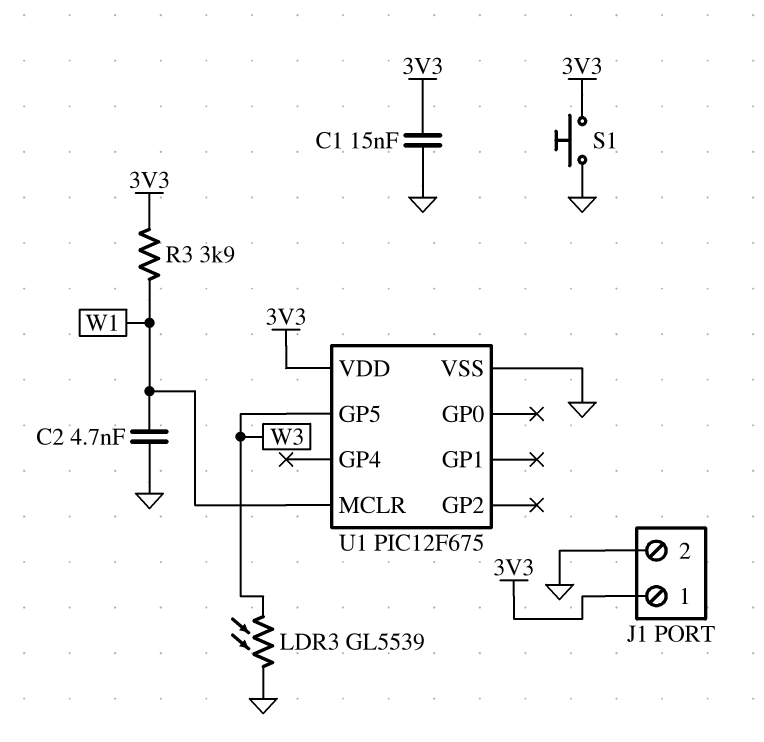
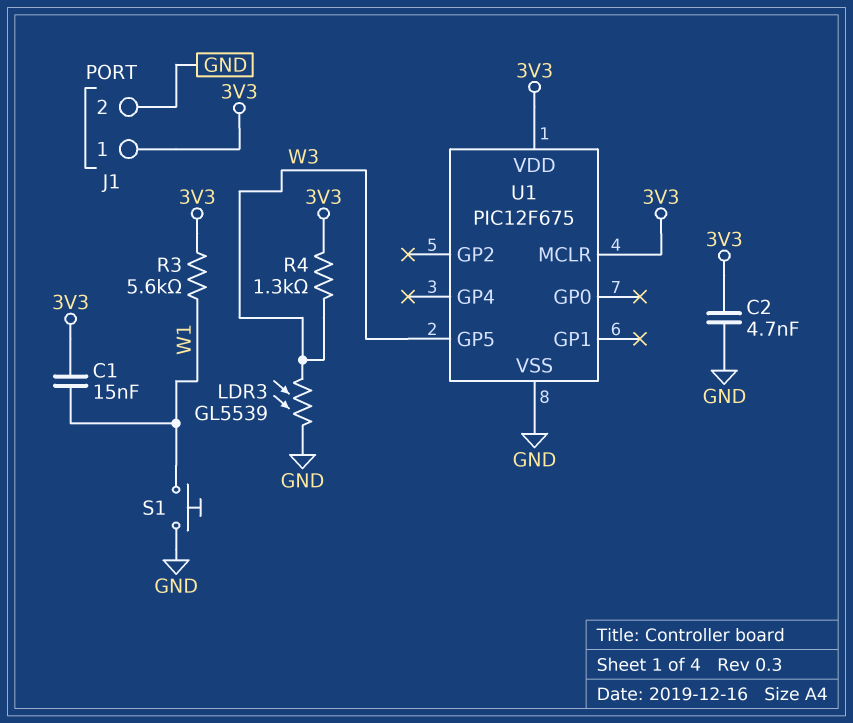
C1: 15nF (3V3, GND) -> 15nF (3V3, W1)
C2: 4.7nF (GND, W1) -> 4.7nF (3V3, GND)
R3: 3.9k (3V3, W1) -> 5.6k (3V3, W1)
R4: none -> 1.3k (3V3, W3)
S1: button (3V3, GND) -> button (GND, W1)
U1 pin MCLR: W1 -> 3V3

